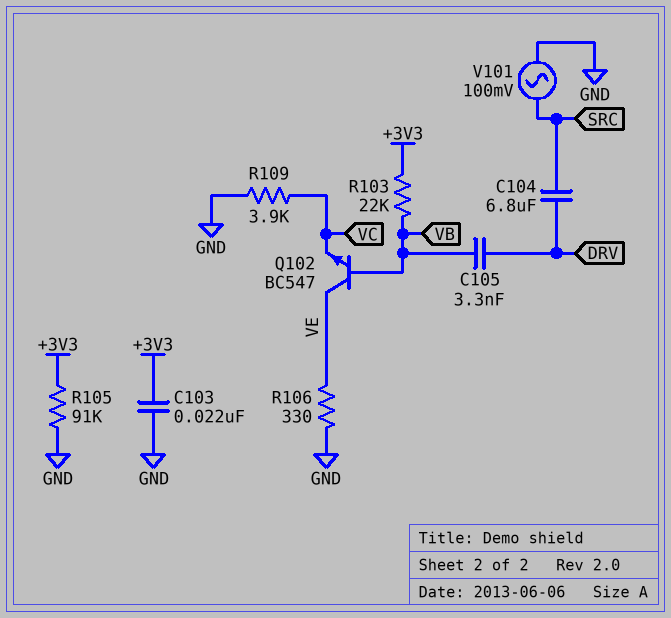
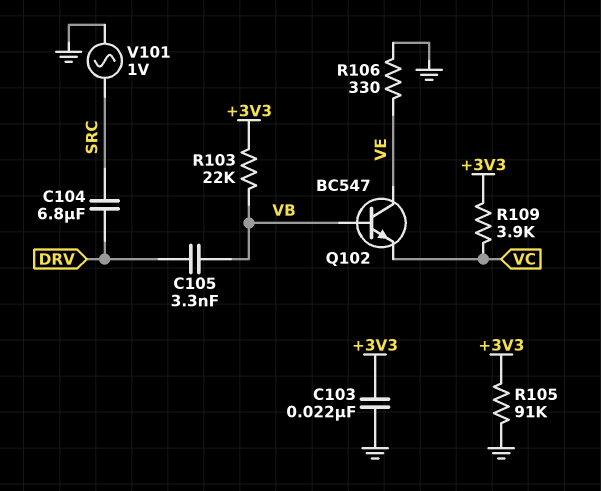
R109: 3.9k (GND, VC) -> 3.9k (+3V3, VC)
V101: AC 100mV (GND, SRC) -> AC 1V (GND, SRC)

